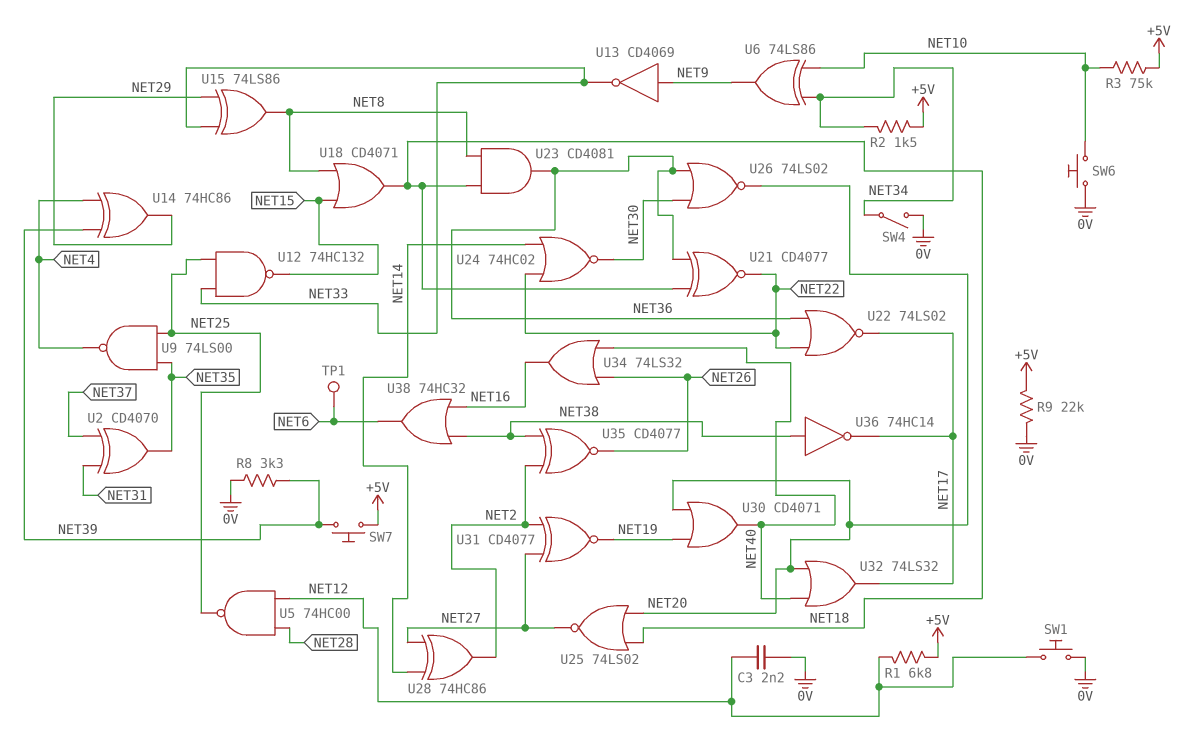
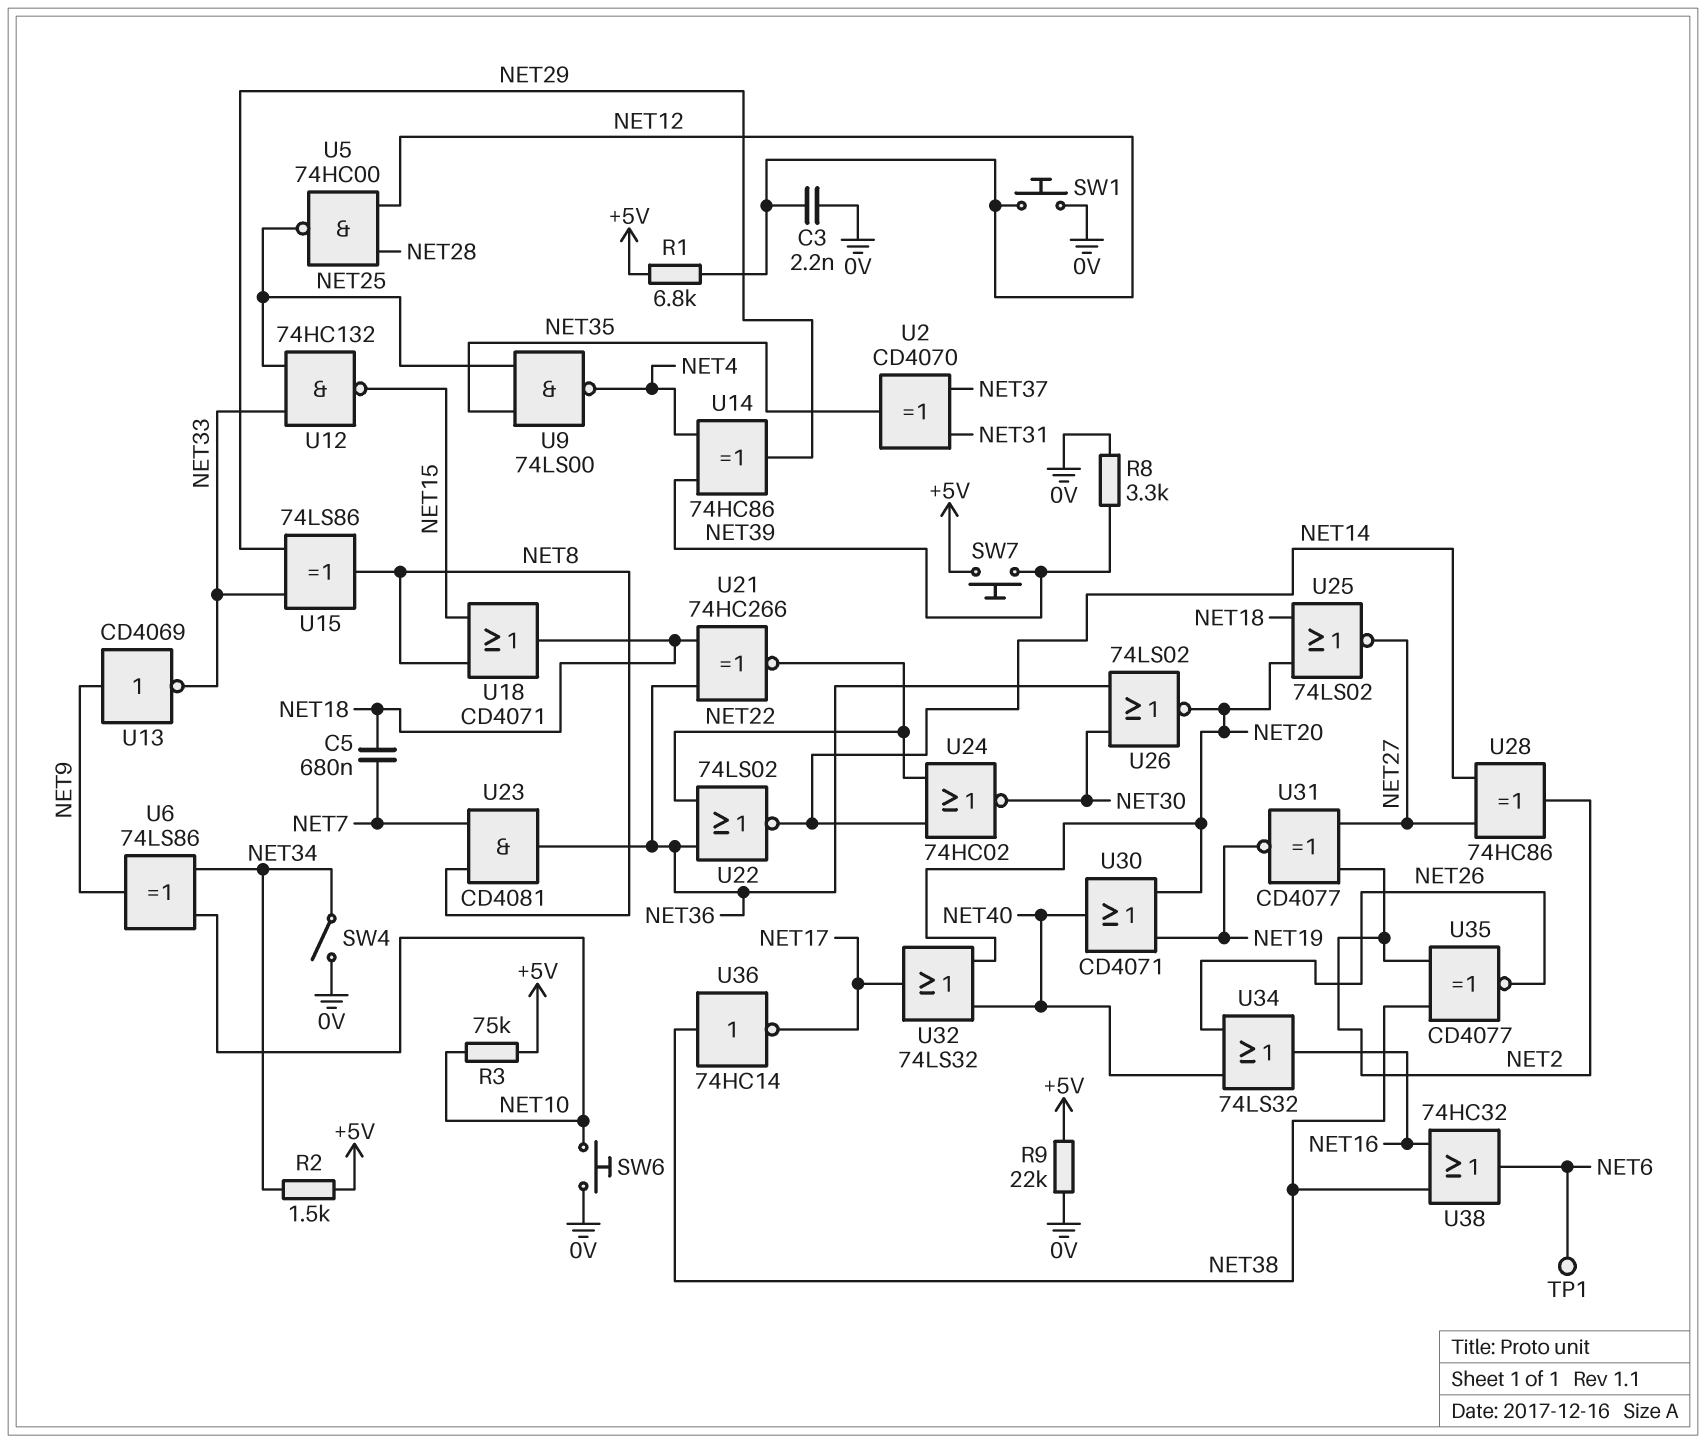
C5: none -> 680nF (NET7, NET18)
U21: XNOR CD4077 (in NET18, in NET36, out NET22) -> XNOR 74HC266 (in NET18, in NET36, out NET22)
U22: NOR 74LS02 (in NET22, in NET36, out NET17) -> NOR 74LS02 (in NET22, in NET36, out NET14)
U23: AND CD4081 (in NET8, in NET18, out NET36) -> AND CD4081 (in NET7, in NET8, out NET36)

